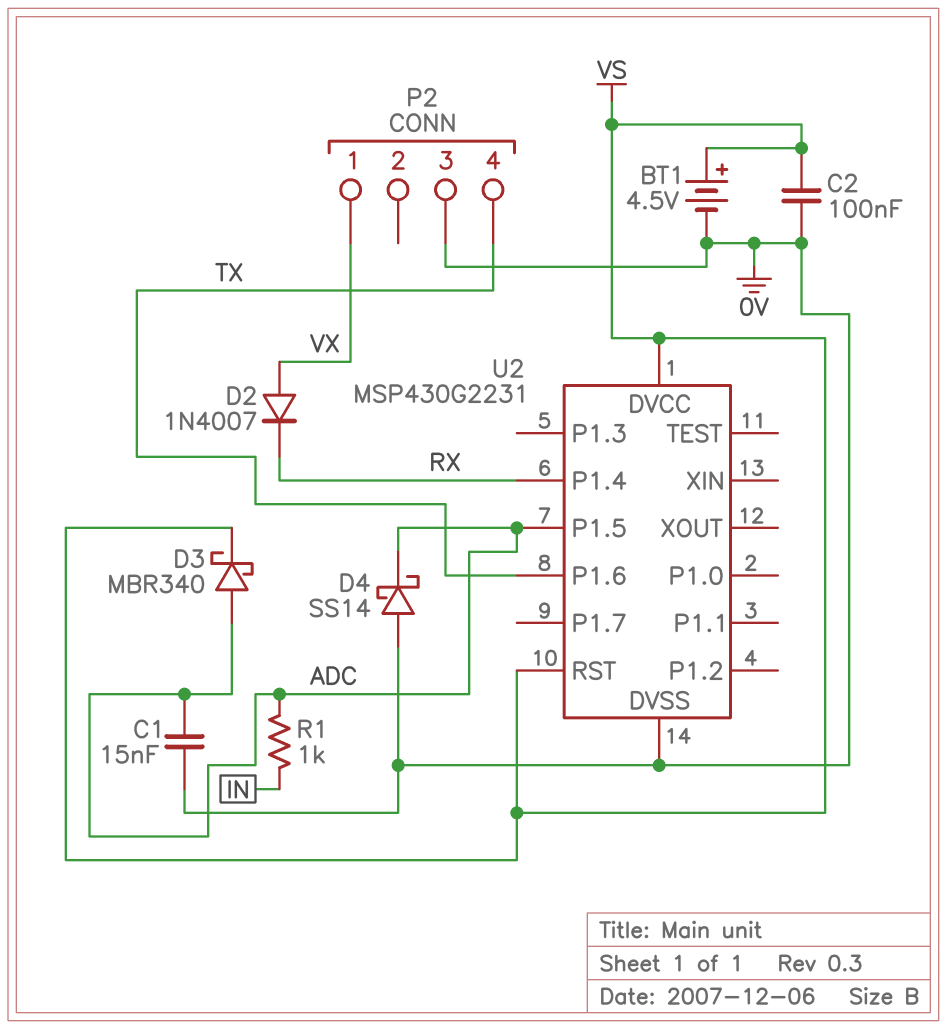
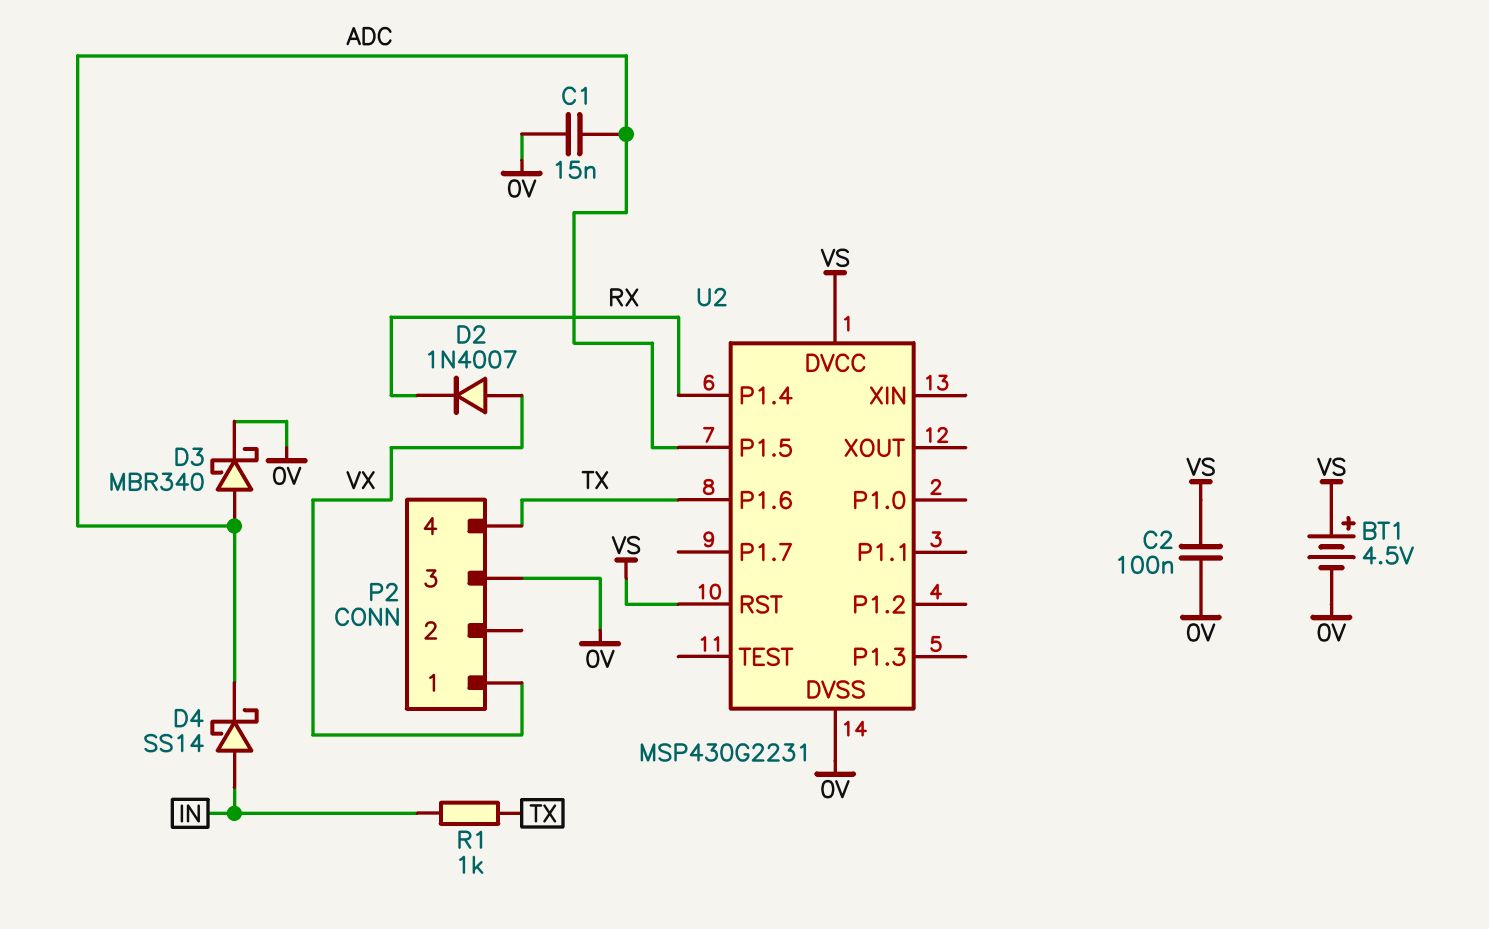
D3: schottky MBR340 (A ADC, K VS) -> schottky MBR340 (A ADC, K 0V)
D4: schottky SS14 (A 0V, K ADC) -> schottky SS14 (A IN, K ADC)
R1: 1k (ADC, IN) -> 1k (IN, TX)

